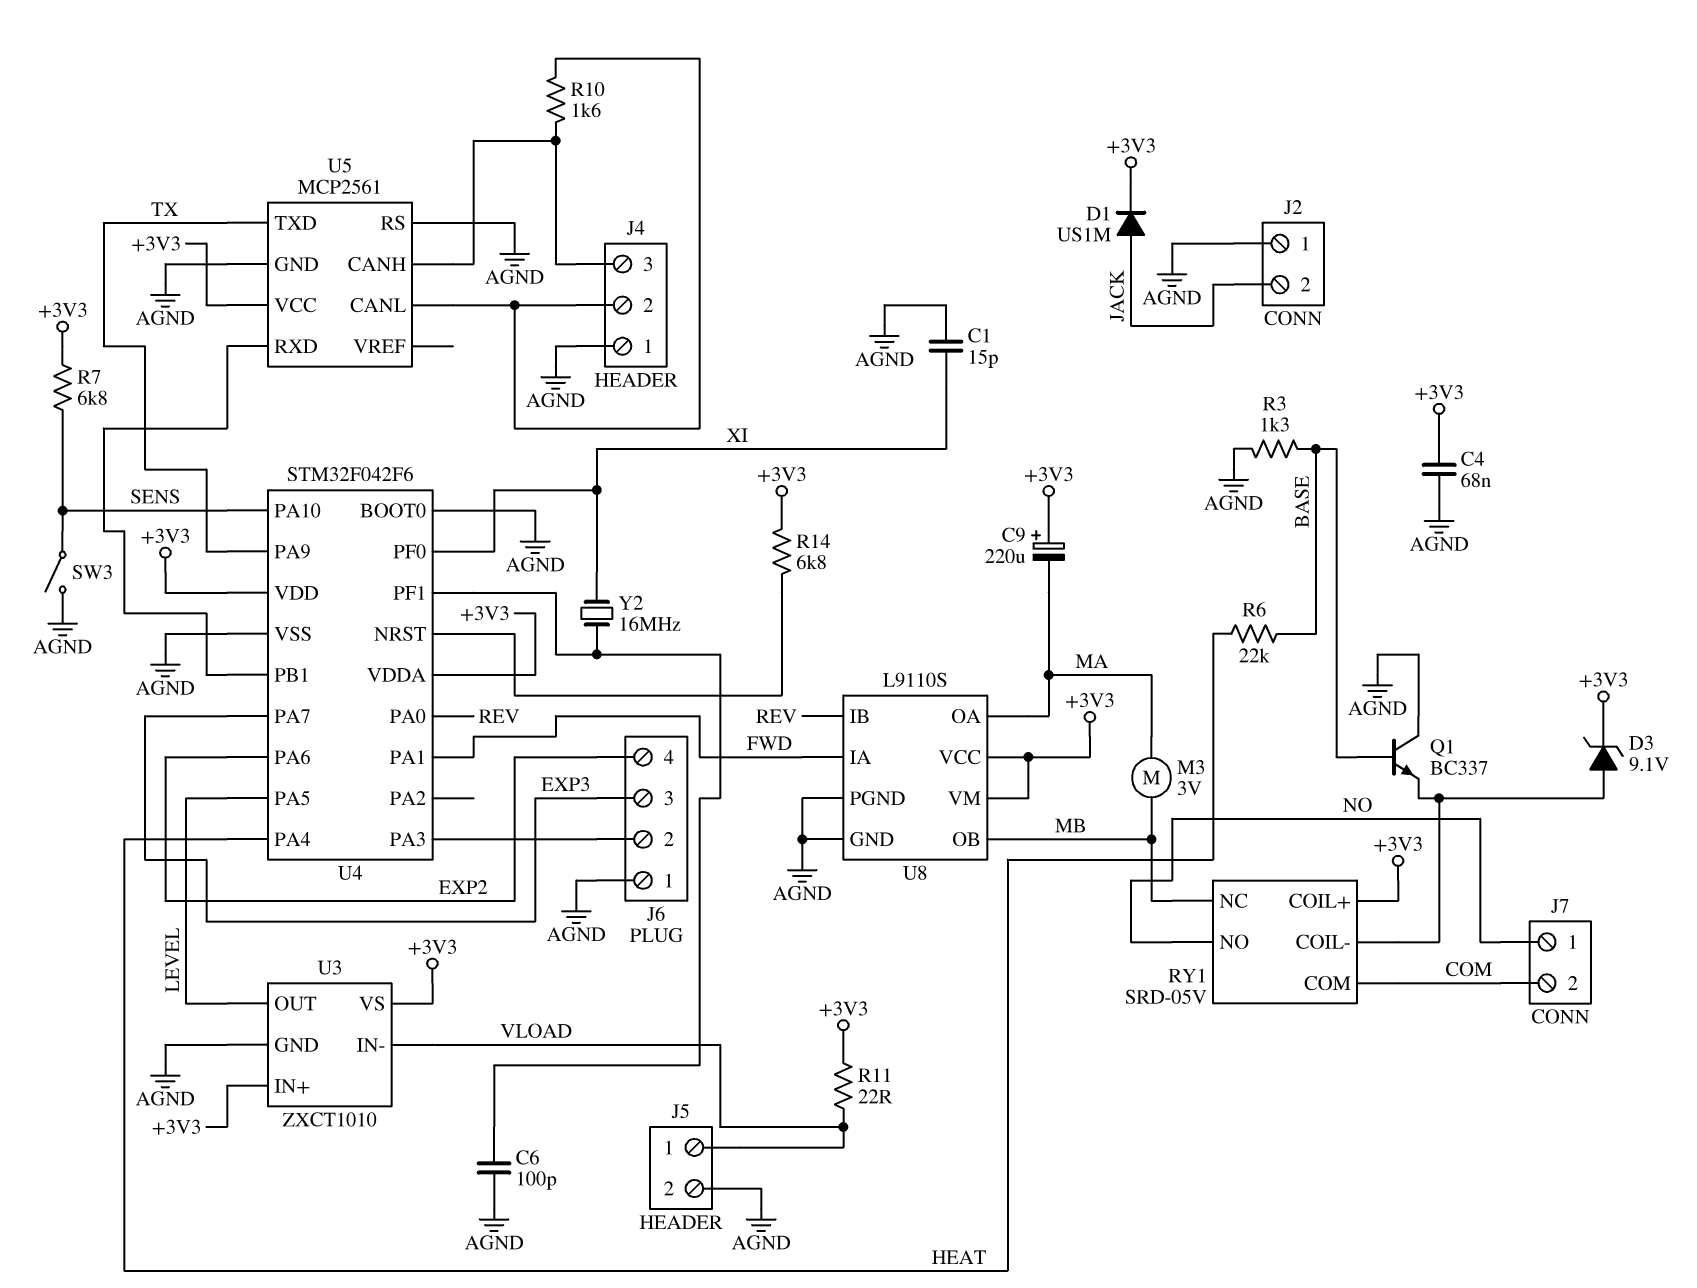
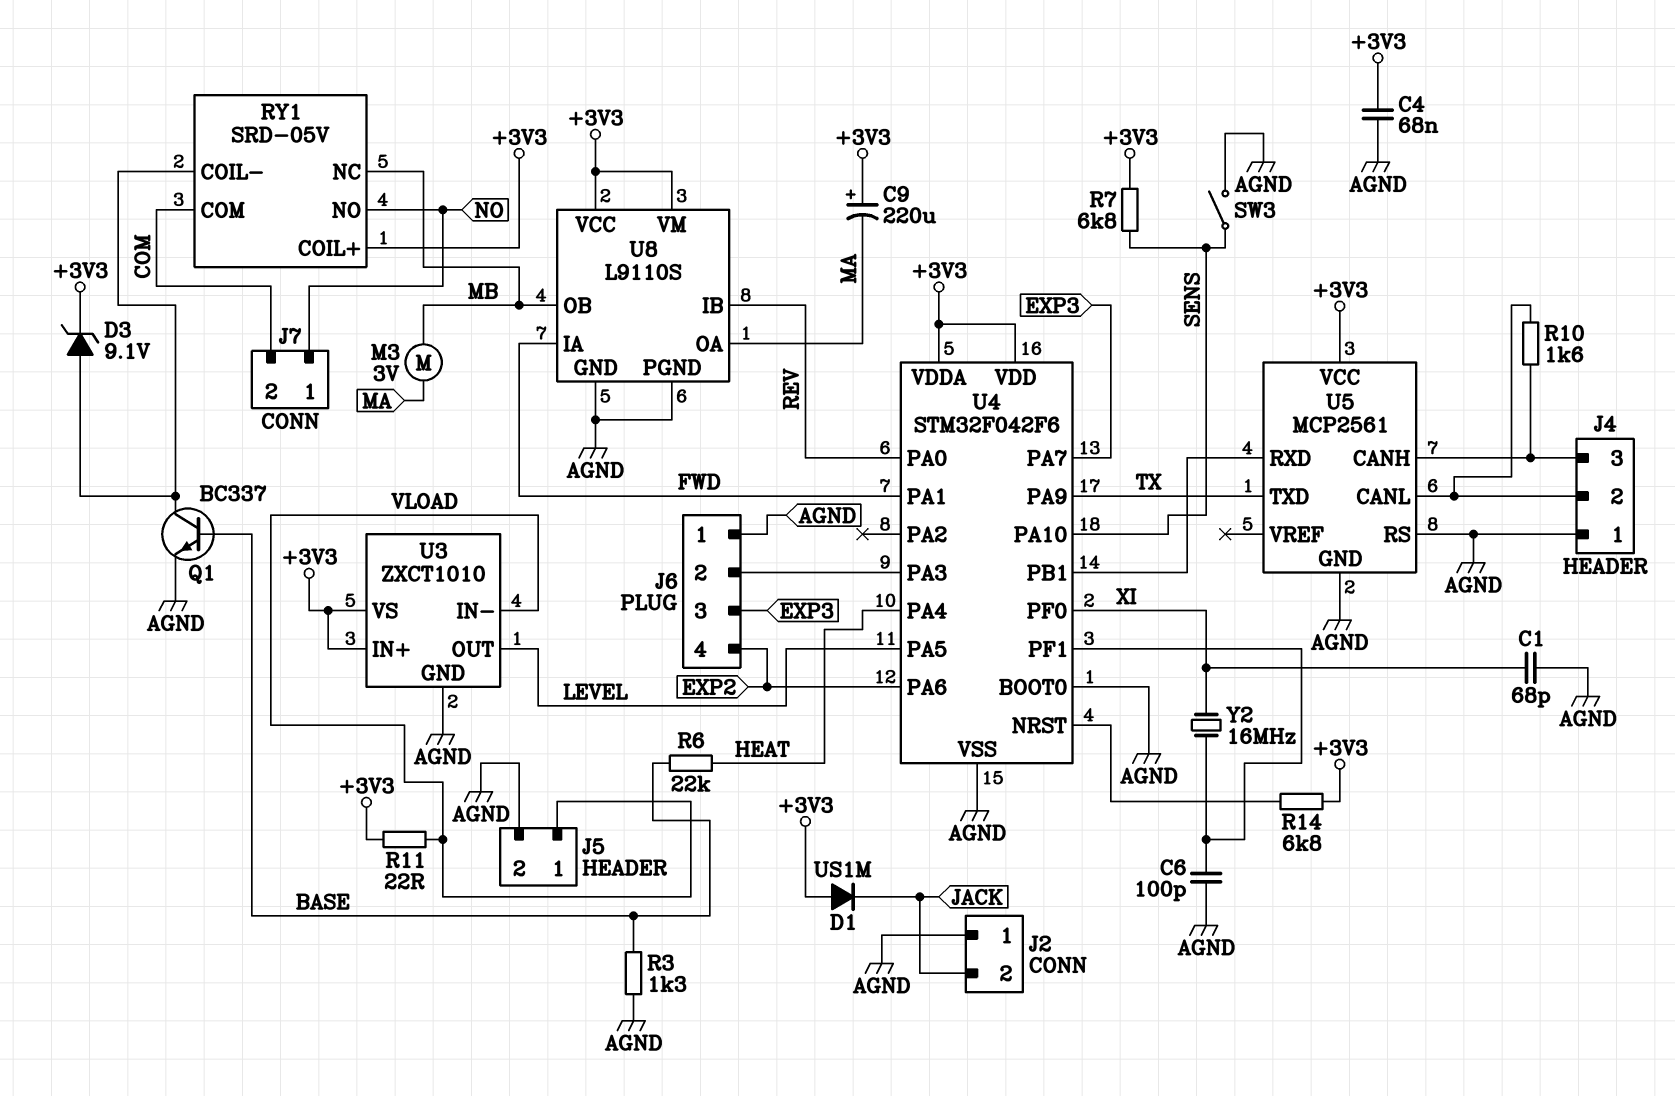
C1: 15pF (AGND, XI) -> 68pF (AGND, XI)
D1: diode US1M (A JACK, K +3V3) -> diode US1M (A +3V3, K JACK)
Q1: NPN BC337 (B BASE, C AGND, E RY1/COIL-) -> NPN BC337 (B BASE, C RY1/COIL-, E AGND)

